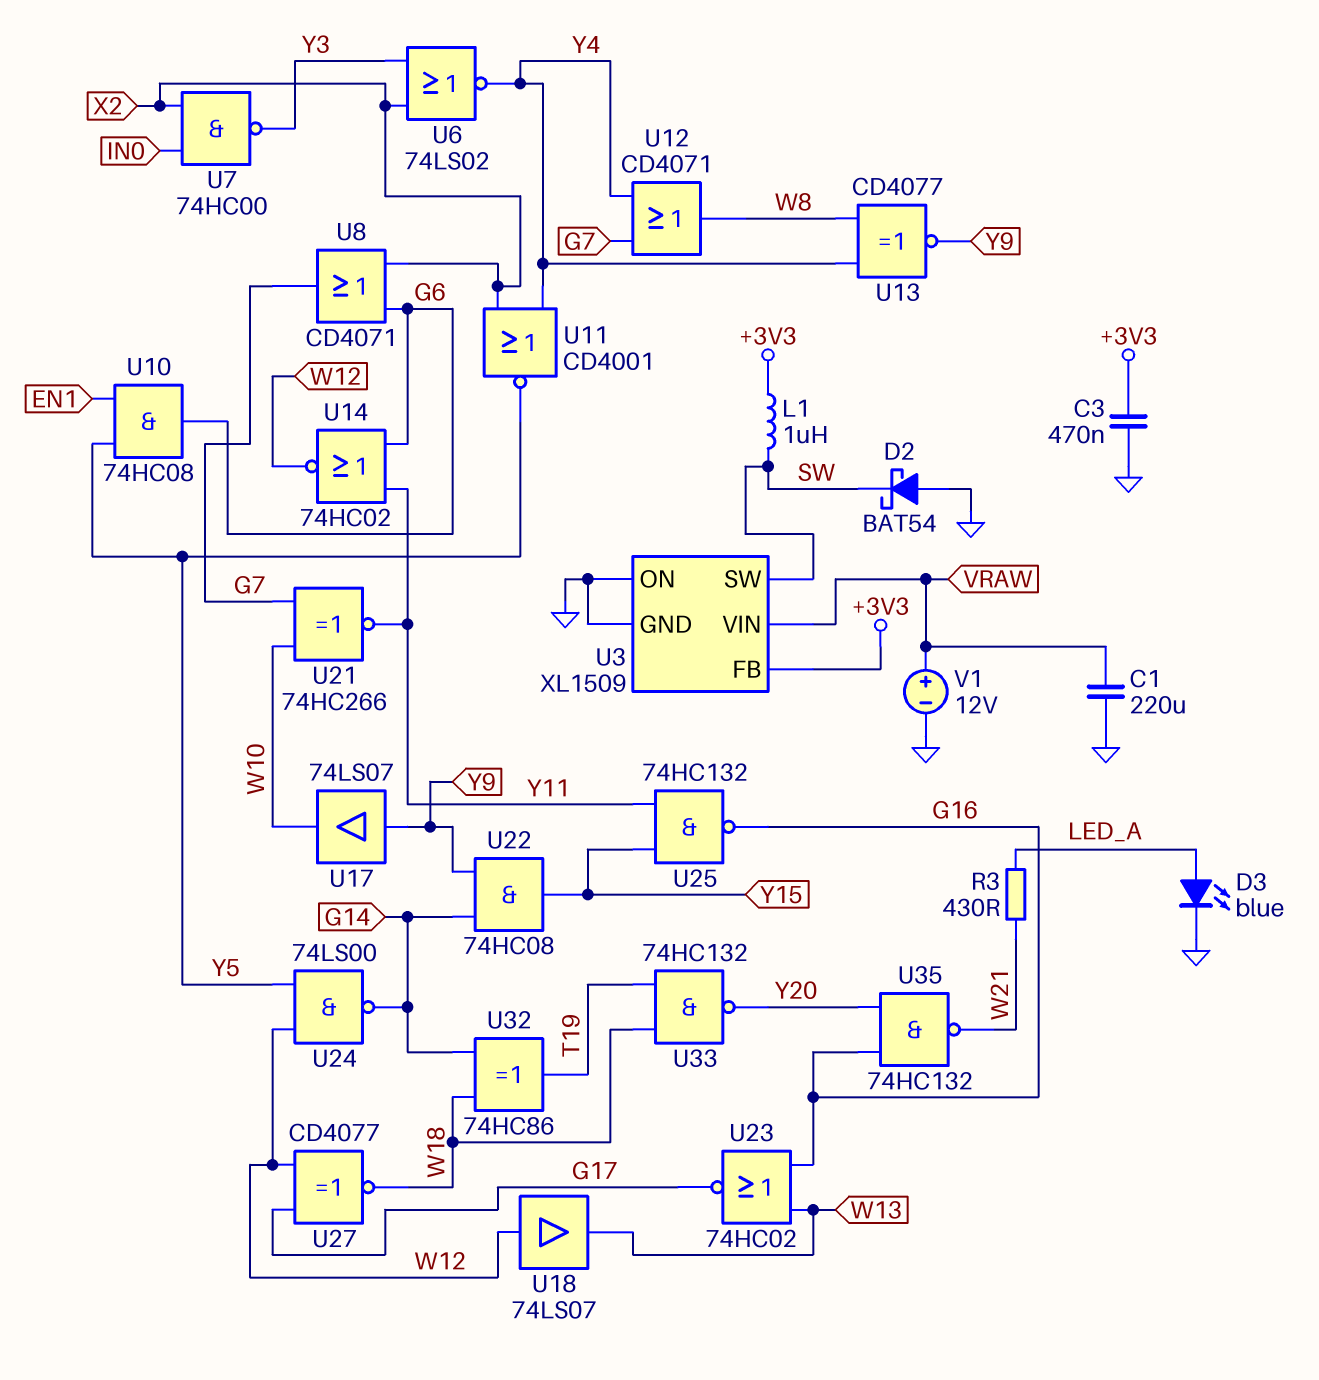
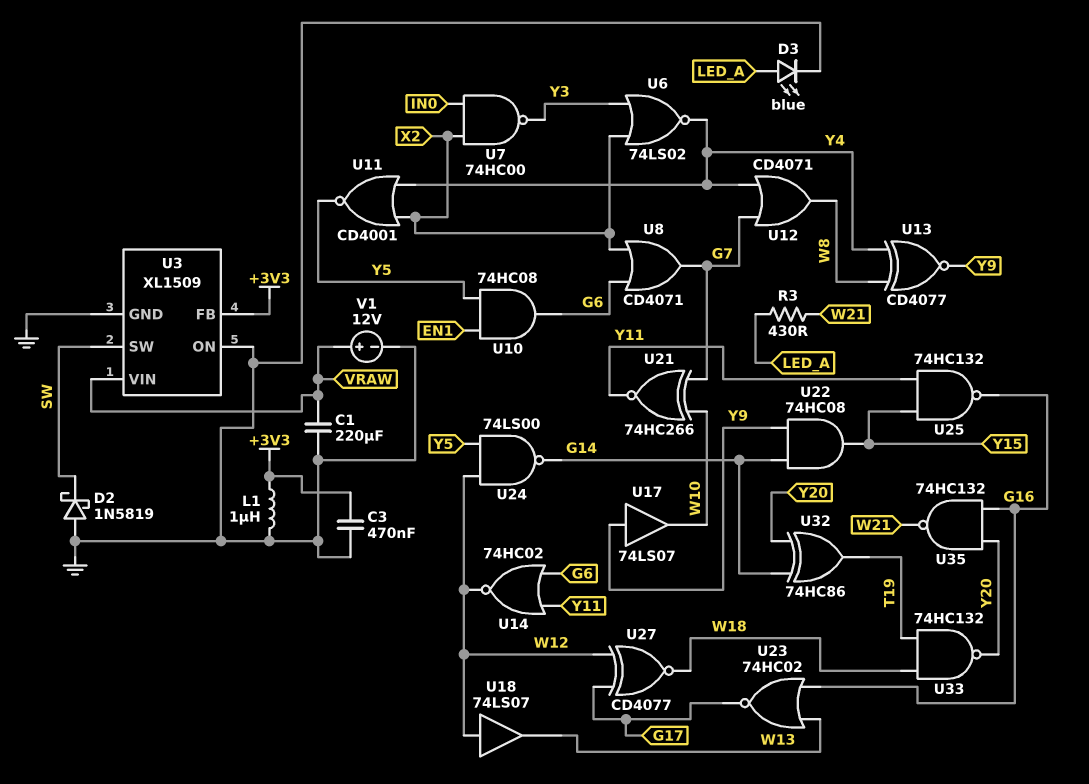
D2: schottky BAT54 (A GND, K SW) -> schottky 1N5819 (A GND, K SW)
L1: 1uH (+3V3, SW) -> 1uH (+3V3, GND)
U32: XOR 74HC86 (in G14, in W18, out T19) -> XOR 74HC86 (in G14, in Y20, out T19)

